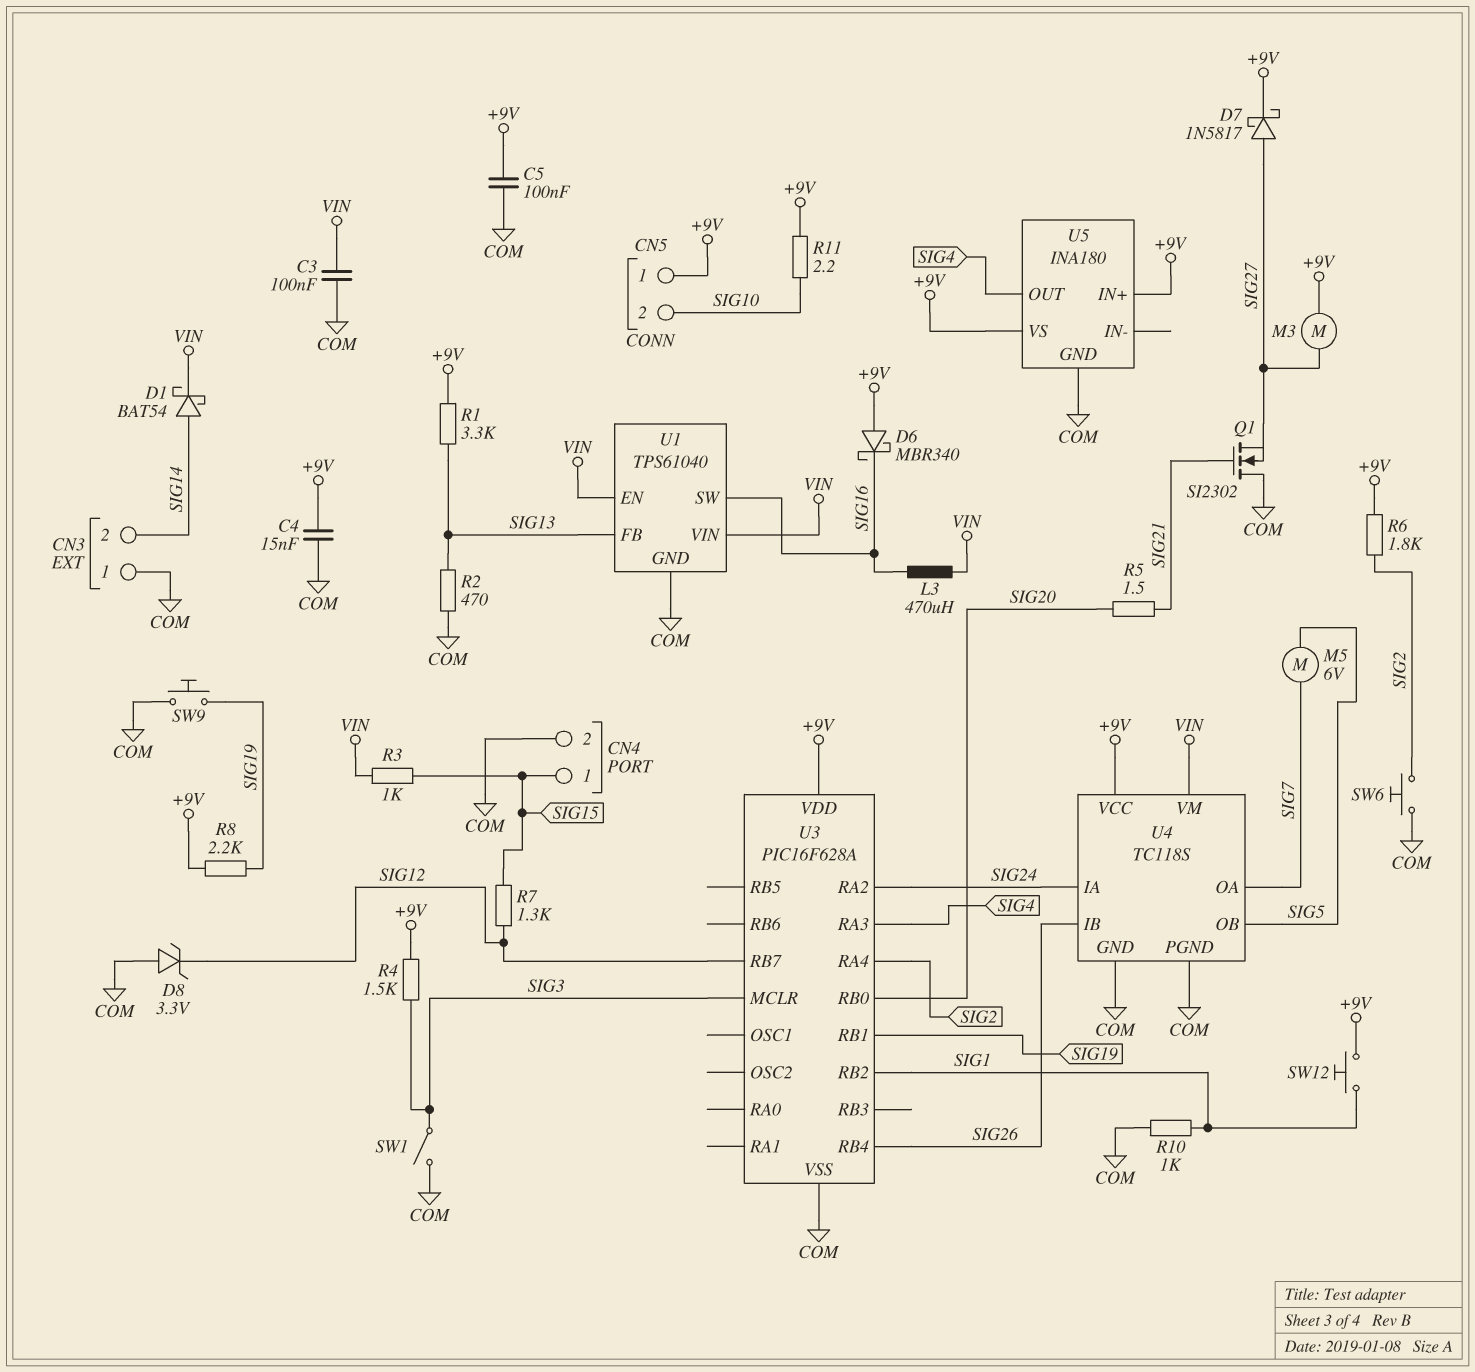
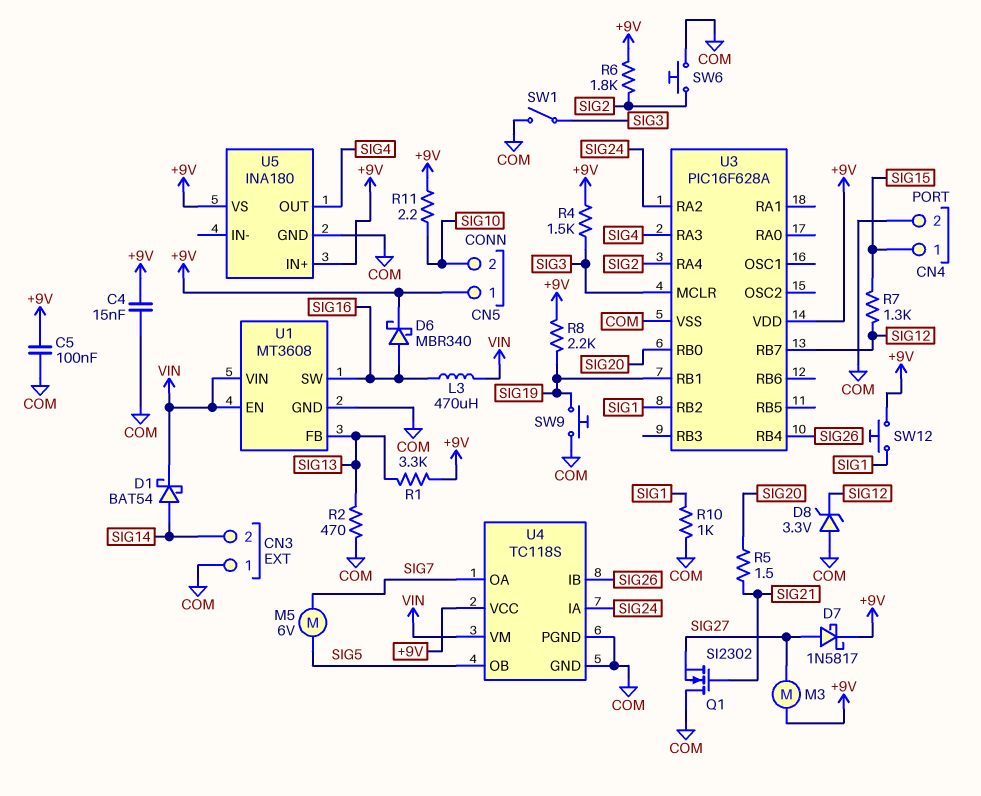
C3: 100nF (COM, VIN) -> none
D6: schottky MBR340 (A +9V, K SIG16) -> schottky MBR340 (A SIG16, K +9V)
R3: 1k (SIG15, VIN) -> none
U1: TPS61040 -> MT3608

